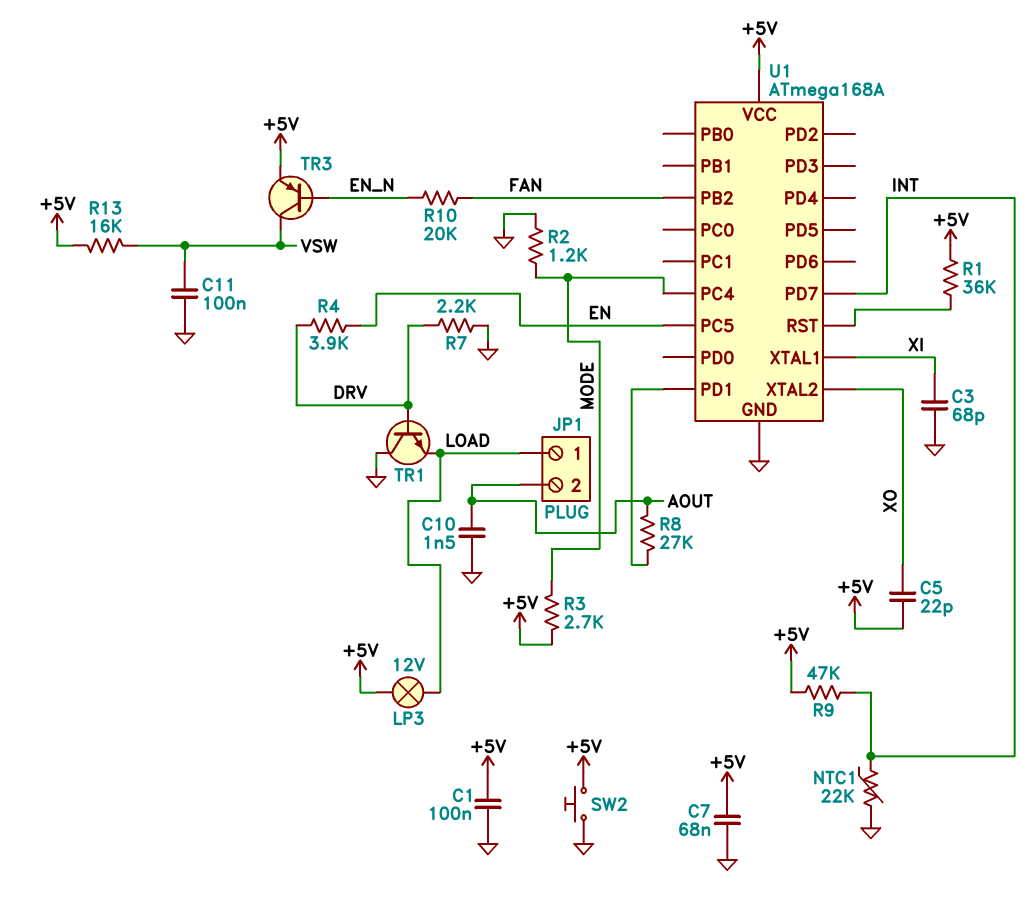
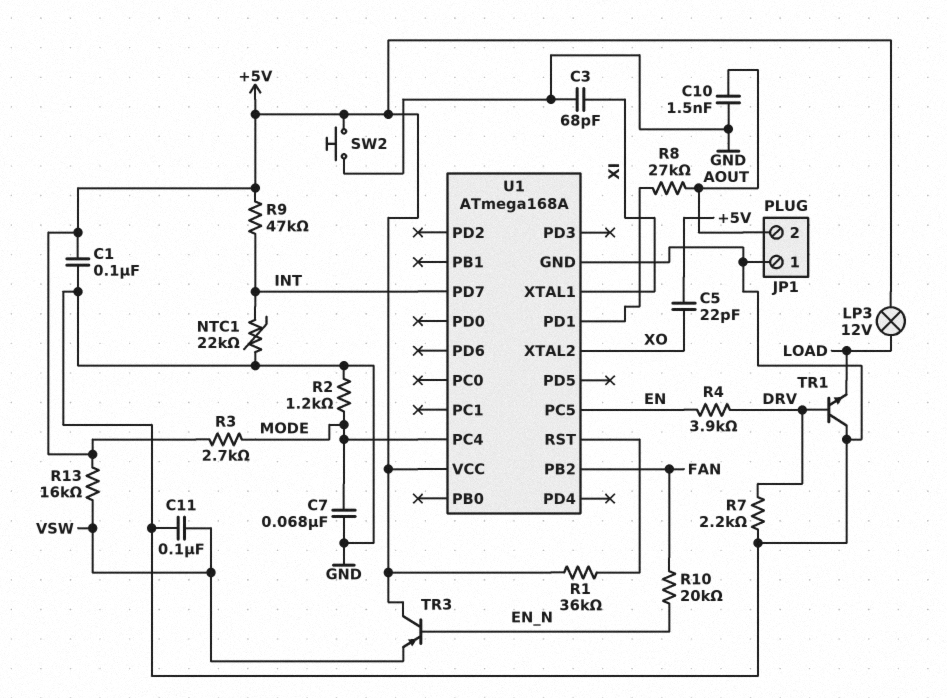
C7: 68nF (+5V, GND) -> 68nF (GND, MODE)
JP1 pin 1: LOAD -> GND
TR3: PNP (B EN_N, C VSW, E +5V) -> PNP (B EN_N, C +5V, E VSW)

